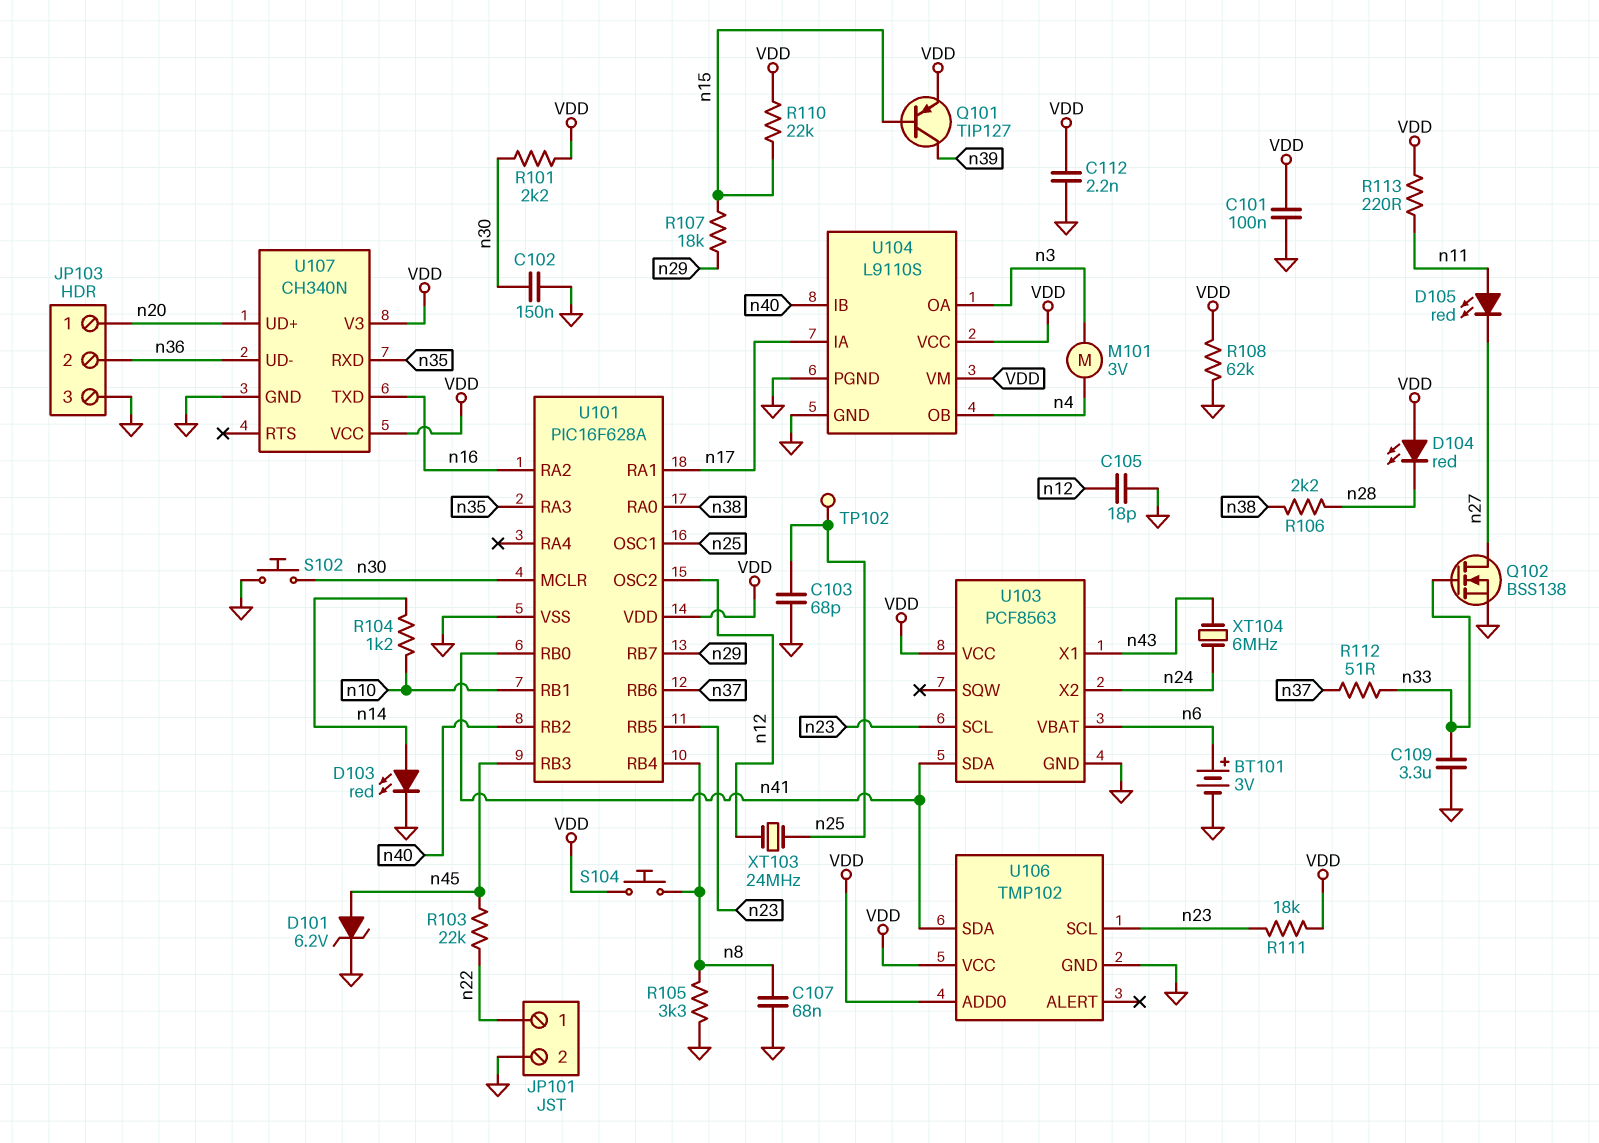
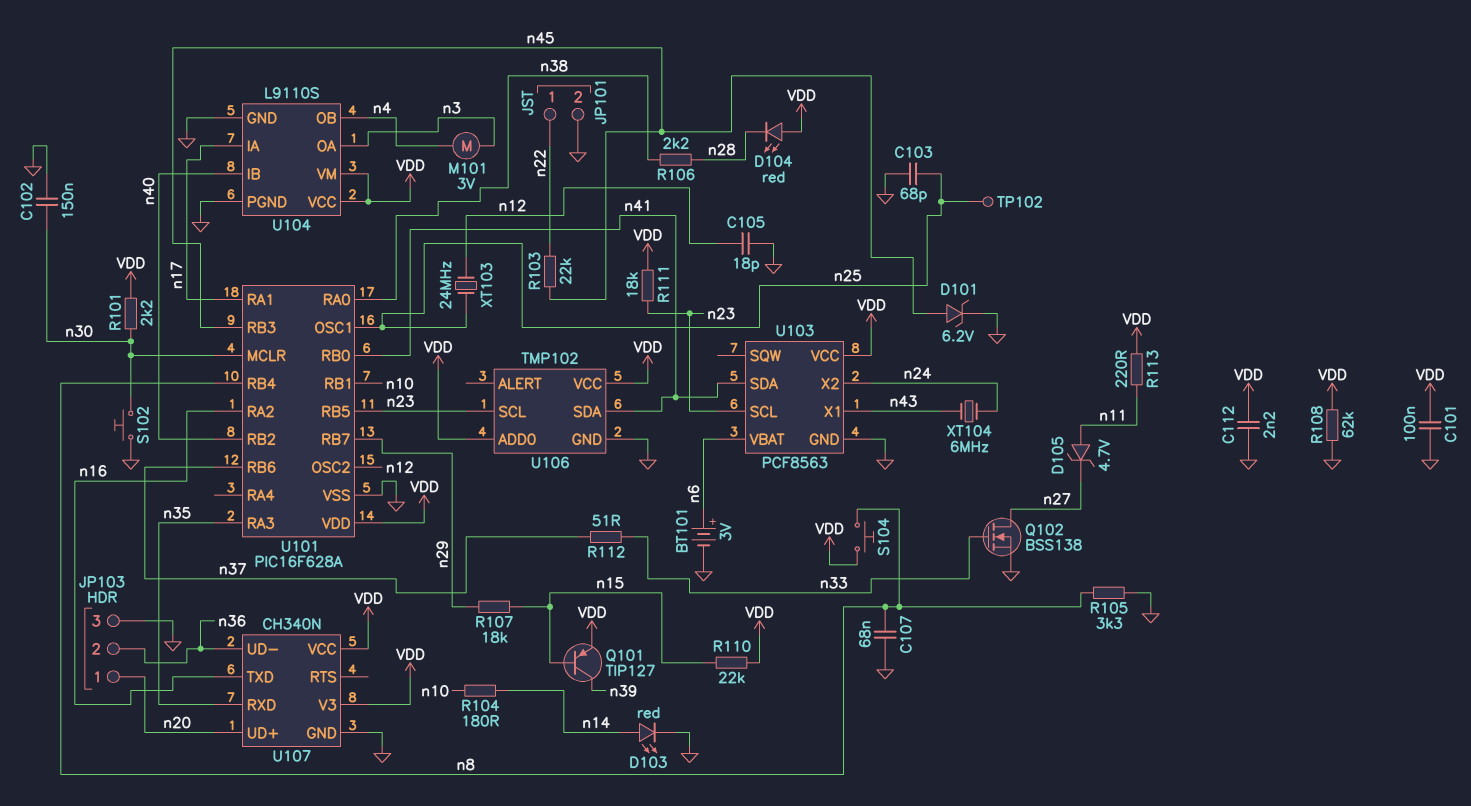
C109: 3.3uF (GND, n33) -> none
D105: LED red (A n11, K n27) -> zener 4.7V (A n11, K n27)
R104: 1.2k (n10, n14) -> 180 (n10, n14)

